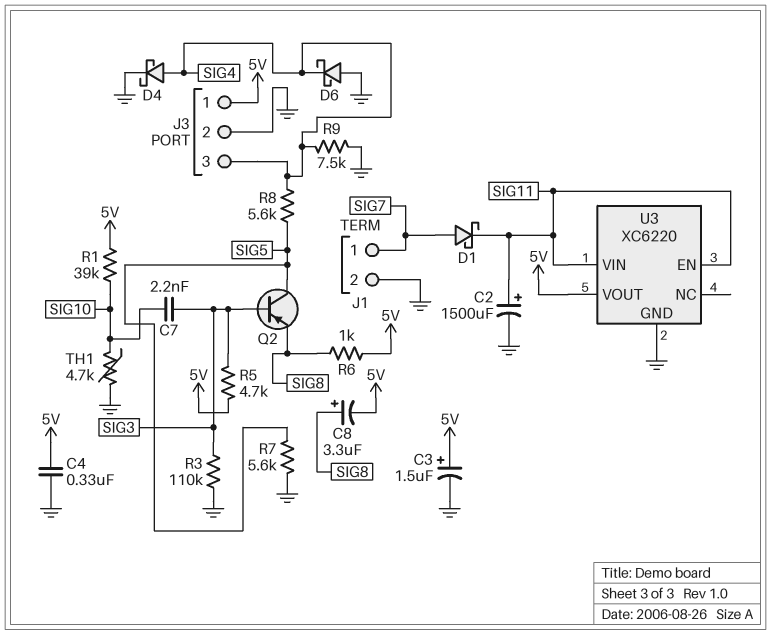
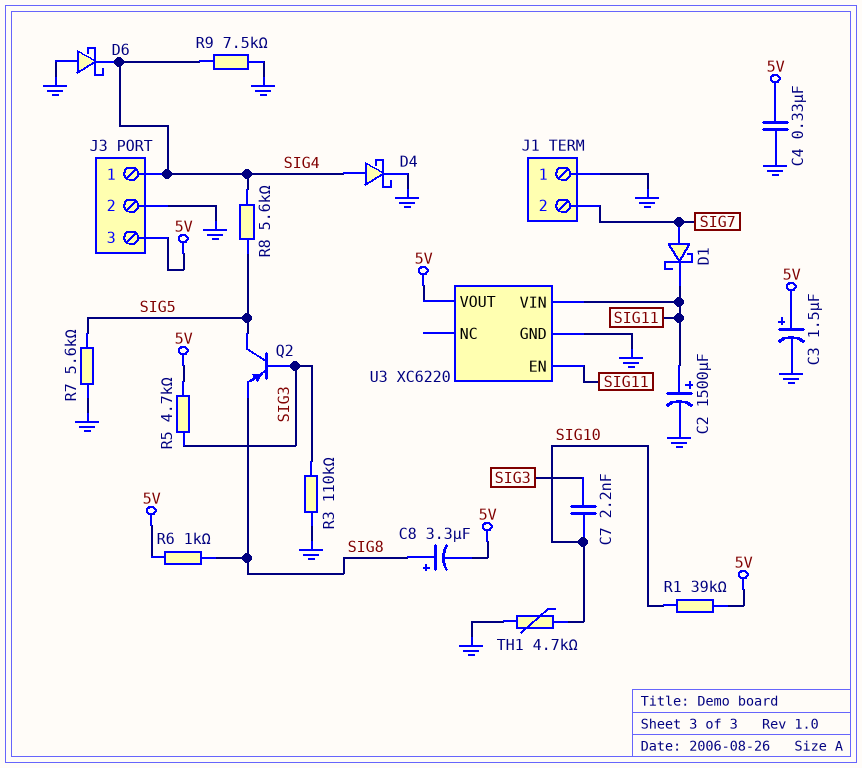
J1 pin 1: SIG7 -> GND
J1 pin 2: GND -> SIG7
J3 pin 1: 5V -> SIG4
J3 pin 3: SIG4 -> 5V

